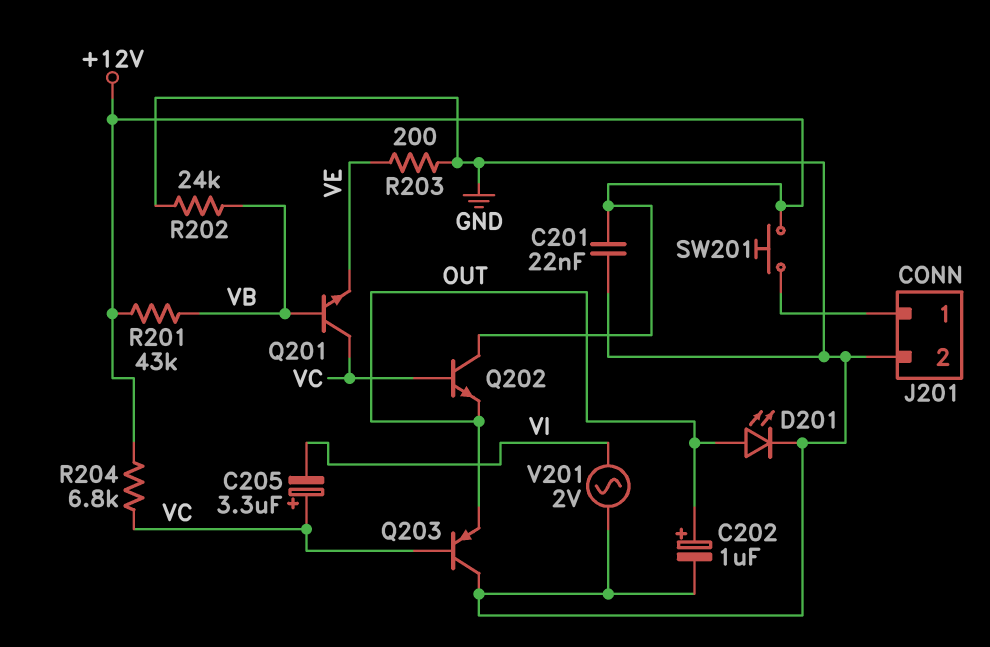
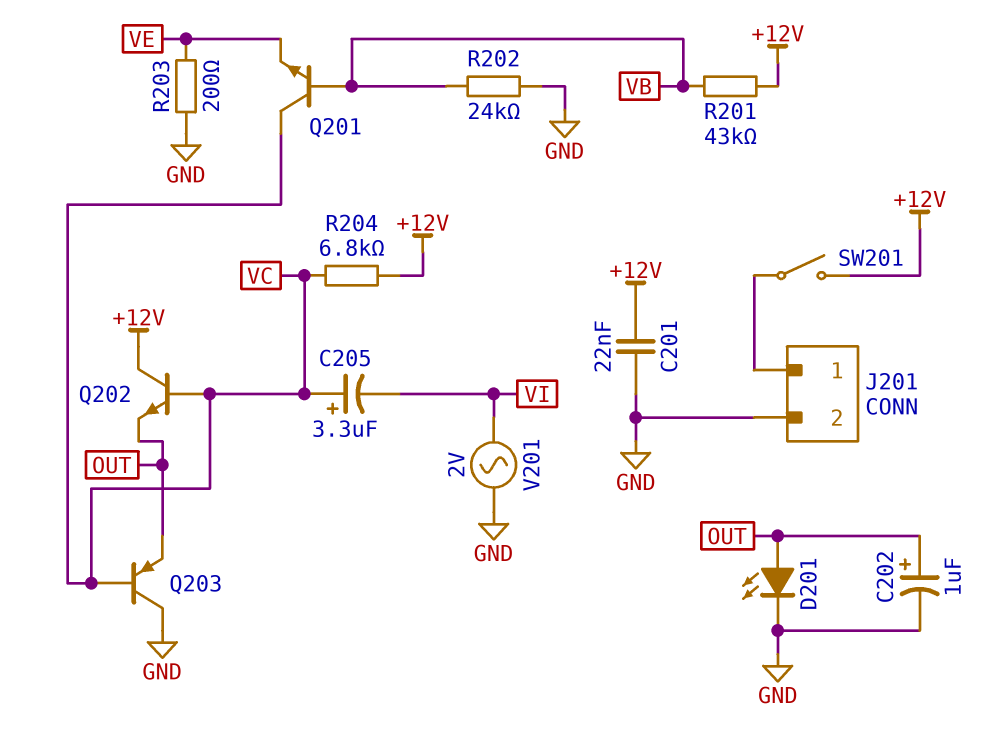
SW201: button (+12V, J201/1) -> switch (+12V, J201/1)

